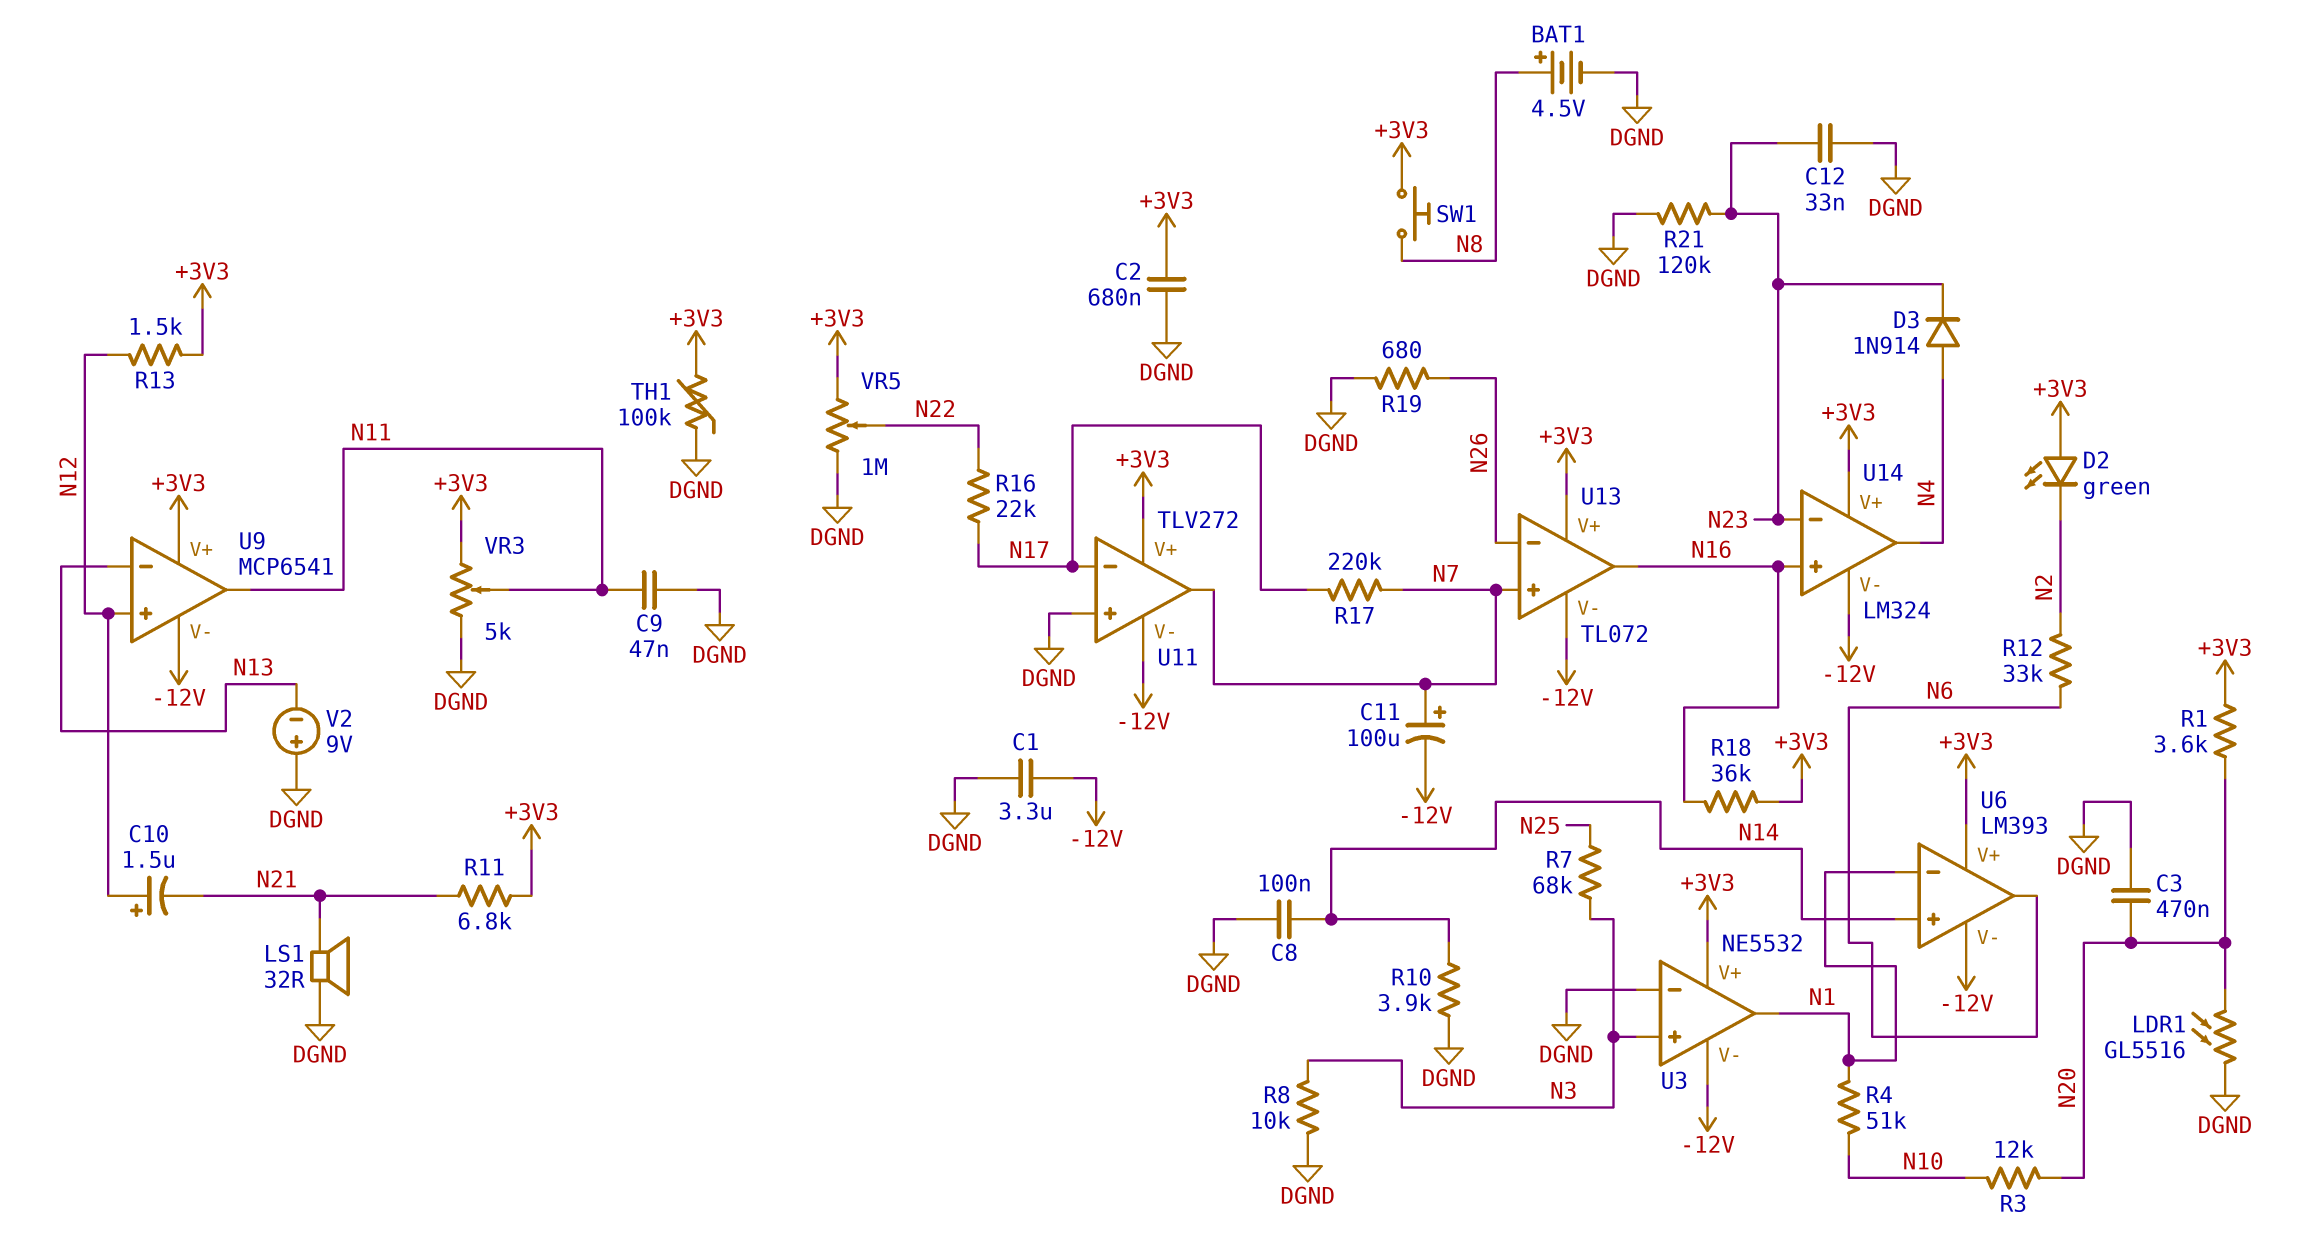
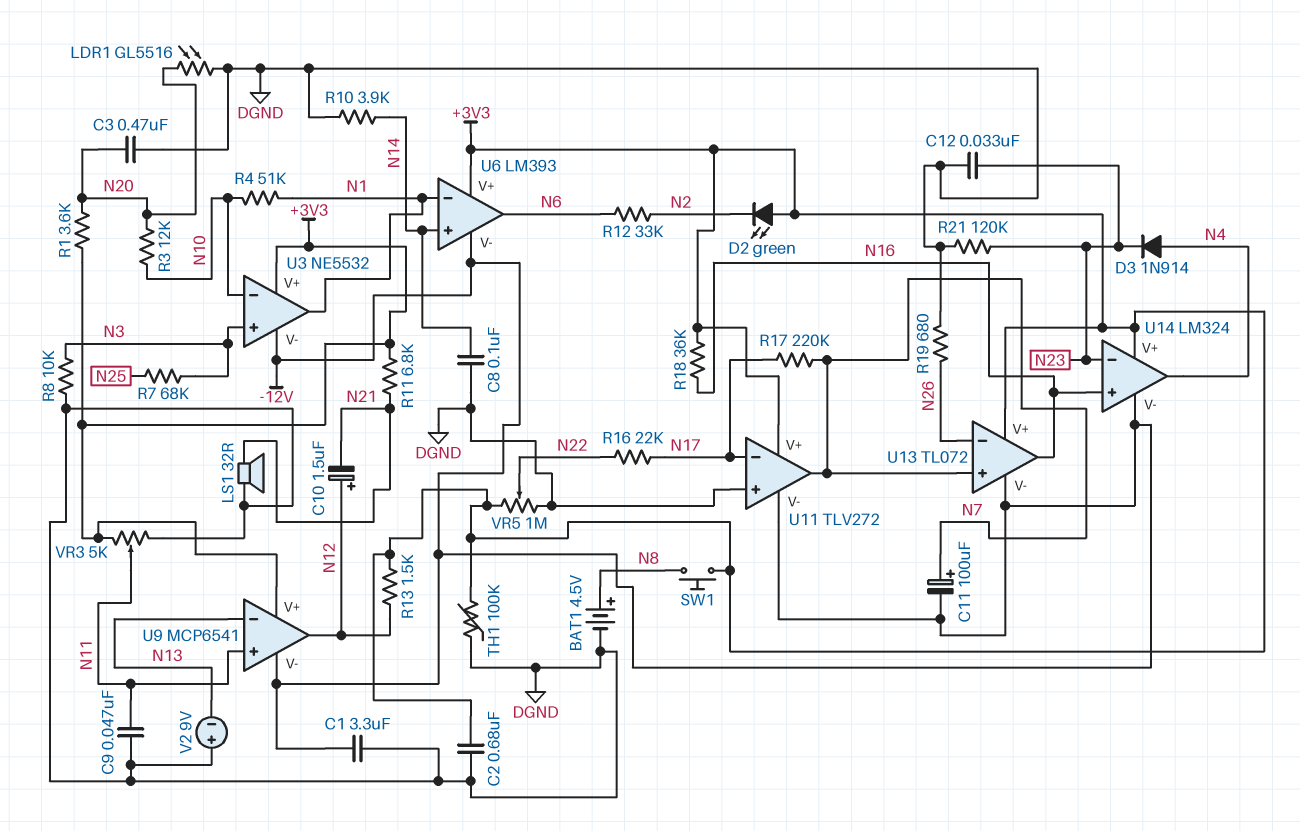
U3 pin in-: DGND -> N10
U9 pin in+: N12 -> N11
U9 pin out: N11 -> N12

